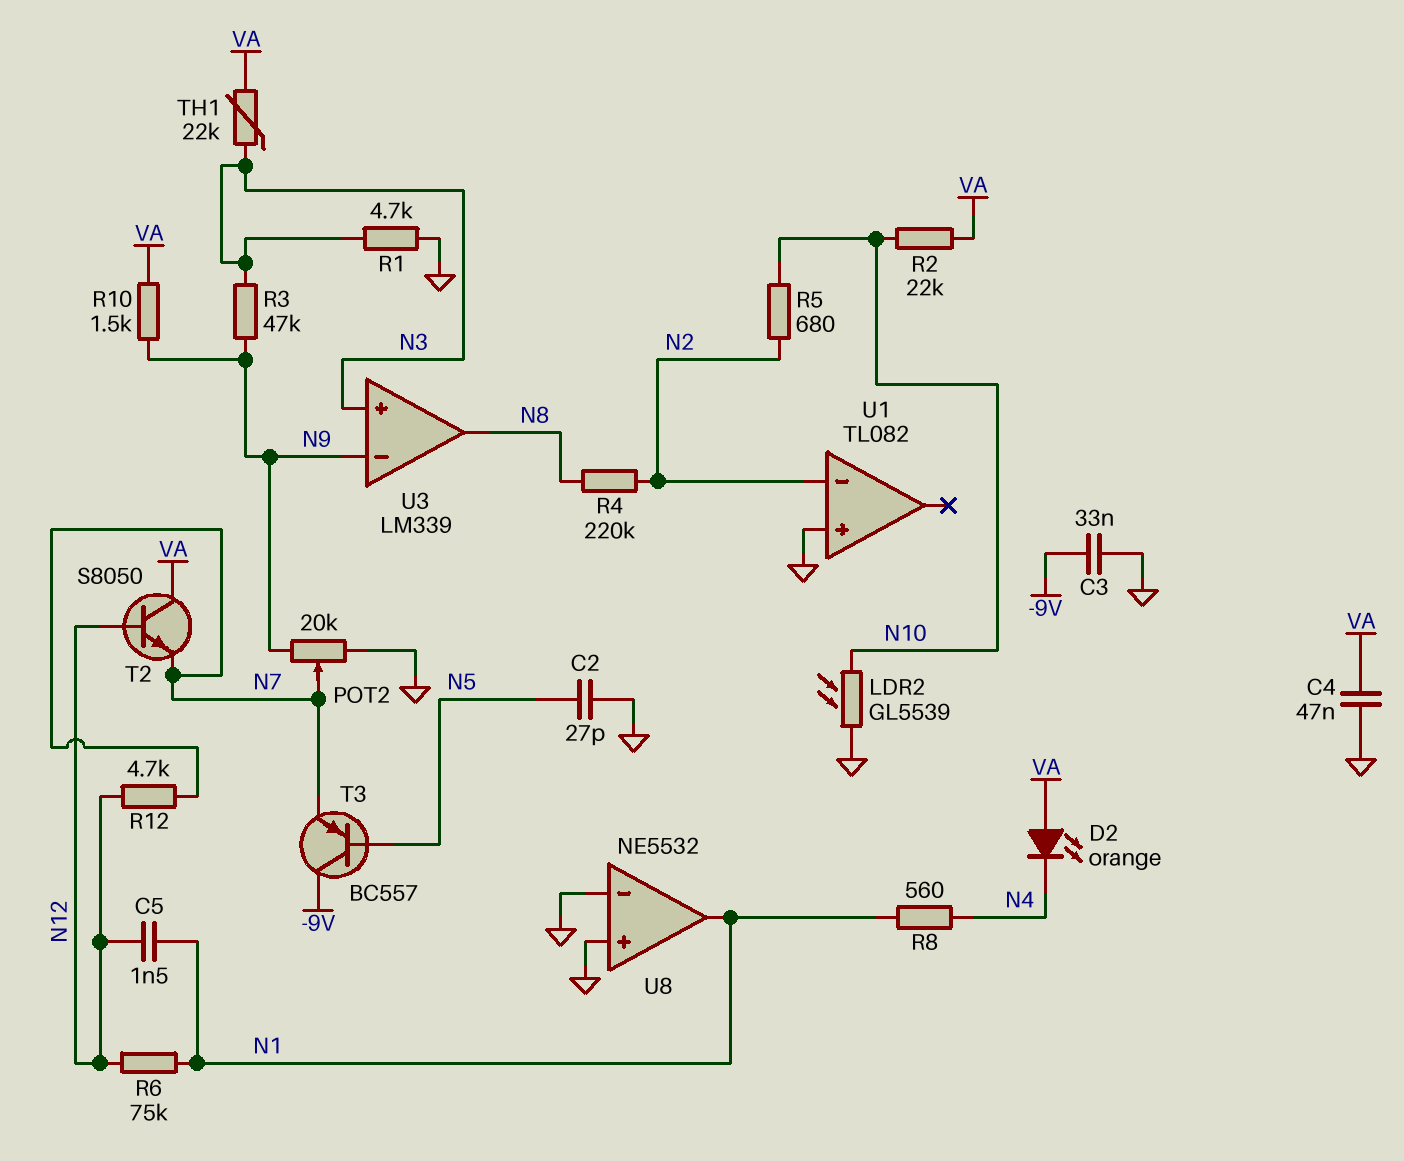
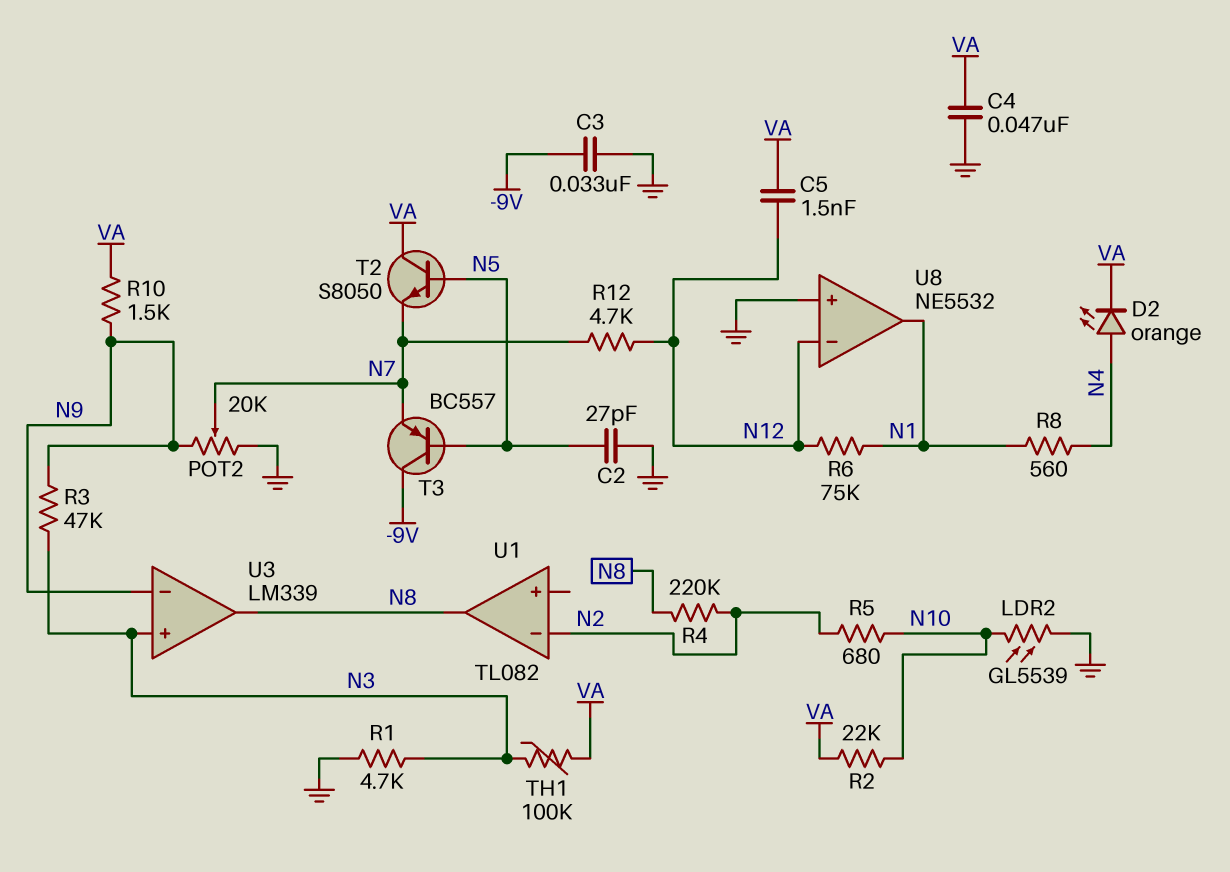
C5: 1.5nF (N1, N12) -> 1.5nF (N12, VA)
D2: LED orange (A VA, K N4) -> LED orange (A N4, K VA)
T2: NPN S8050 (B N12, C VA, E N7) -> NPN S8050 (B N5, C VA, E N7)
TH1: 22k (N3, VA) -> 100k (N3, VA)
U1 pin in+: GND -> none
U1 pin out: none -> N8
U8 pin in-: GND -> N12

